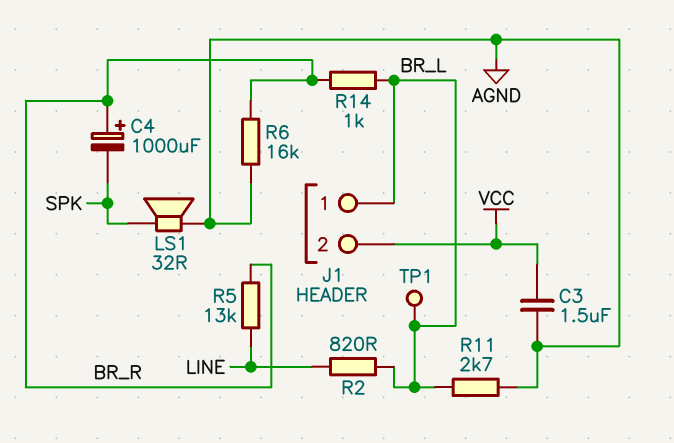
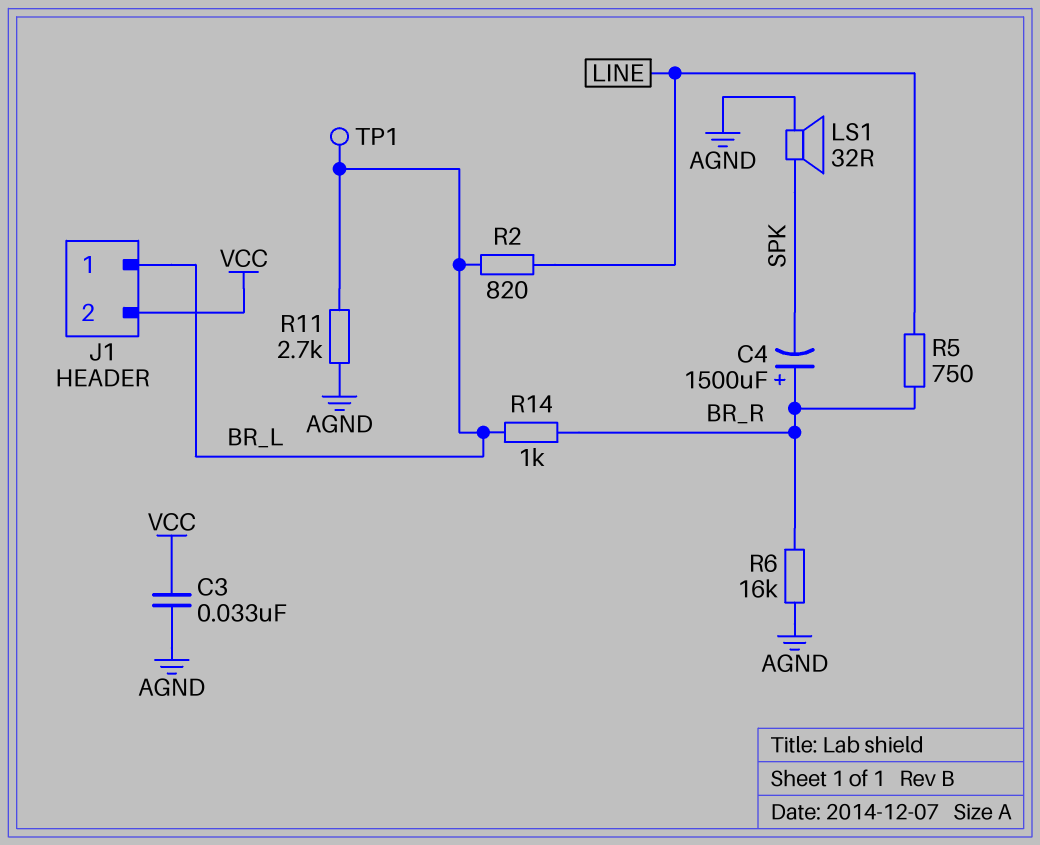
C3: 1.5uF (AGND, VCC) -> 33nF (AGND, VCC)
C4: 1000uF (plus BR_R, minus SPK) -> 1500uF (plus BR_R, minus SPK)
R5: 13k (BR_R, LINE) -> 750 (BR_R, LINE)

